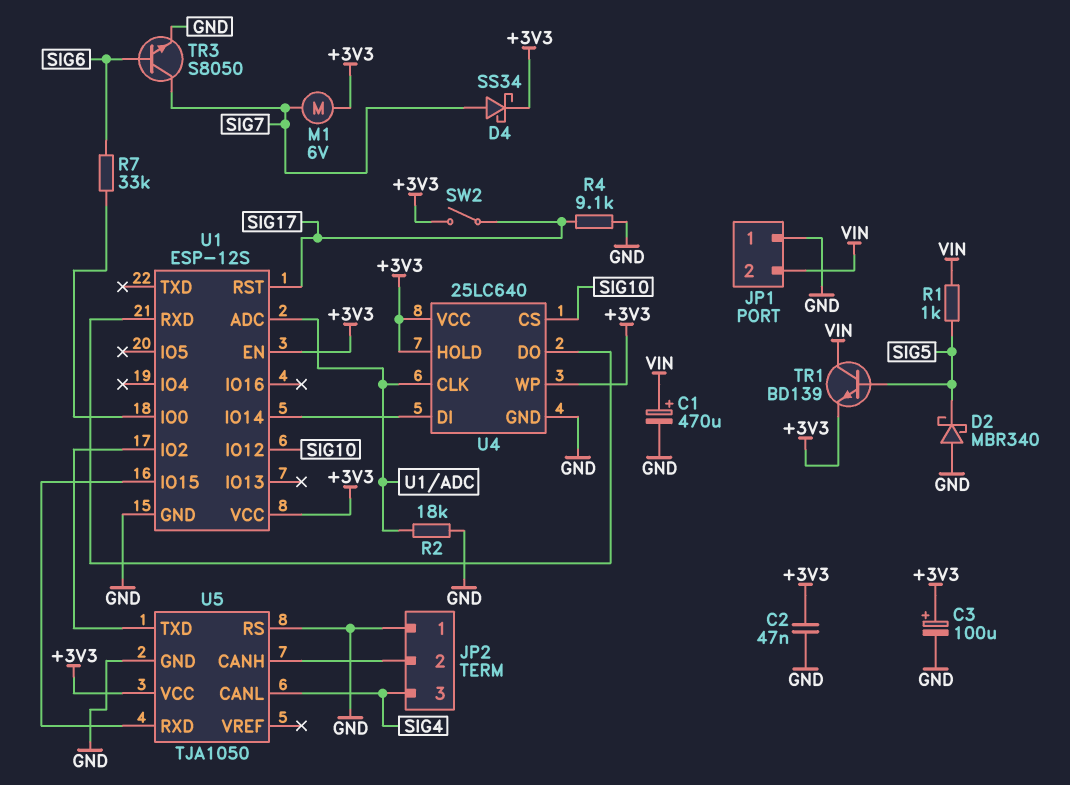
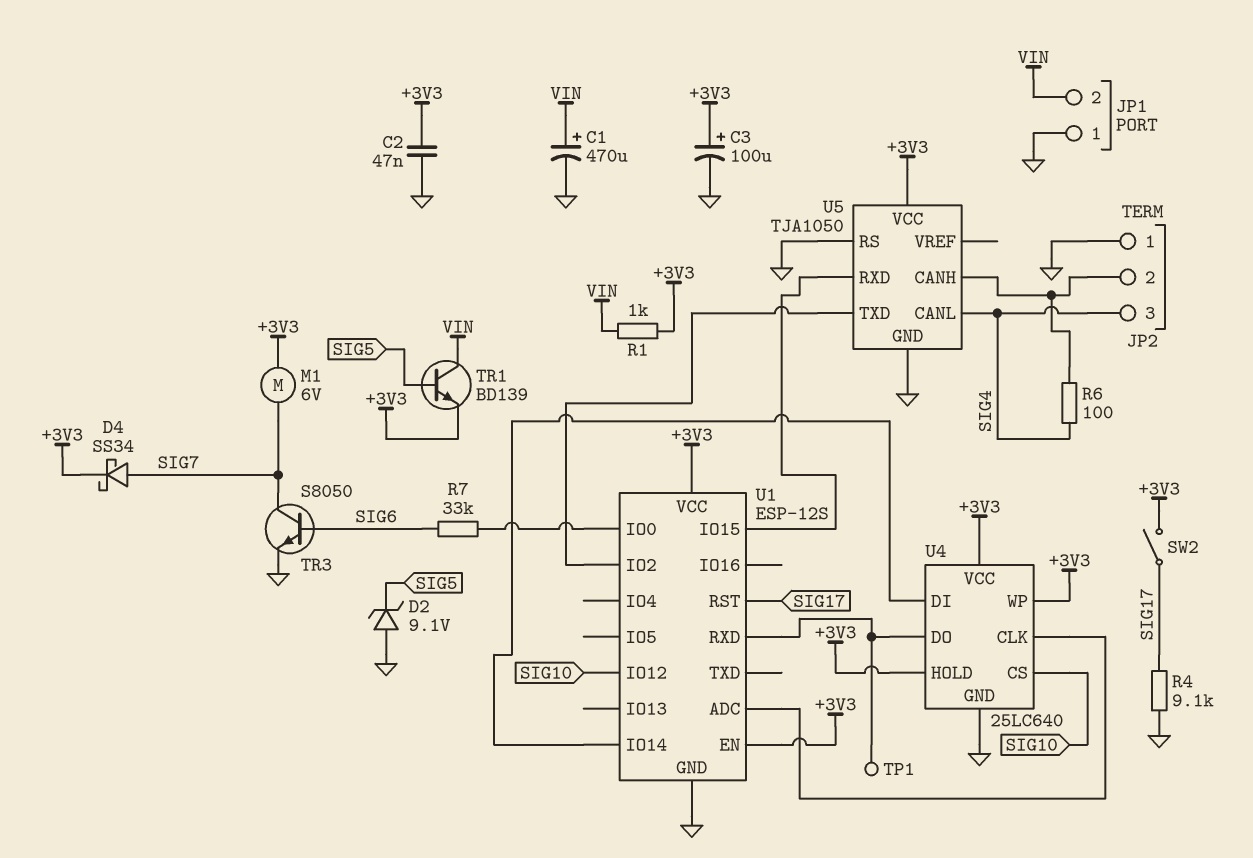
D2: schottky MBR340 (A GND, K SIG5) -> zener 9.1V (A GND, K SIG5)
R1: 1k (SIG5, VIN) -> 1k (+3V3, VIN)
R2: 18k (GND, U1/ADC) -> none
R6: none -> 100 (JP2/2, SIG4)
TP1: none -> test point (U1/RXD)

